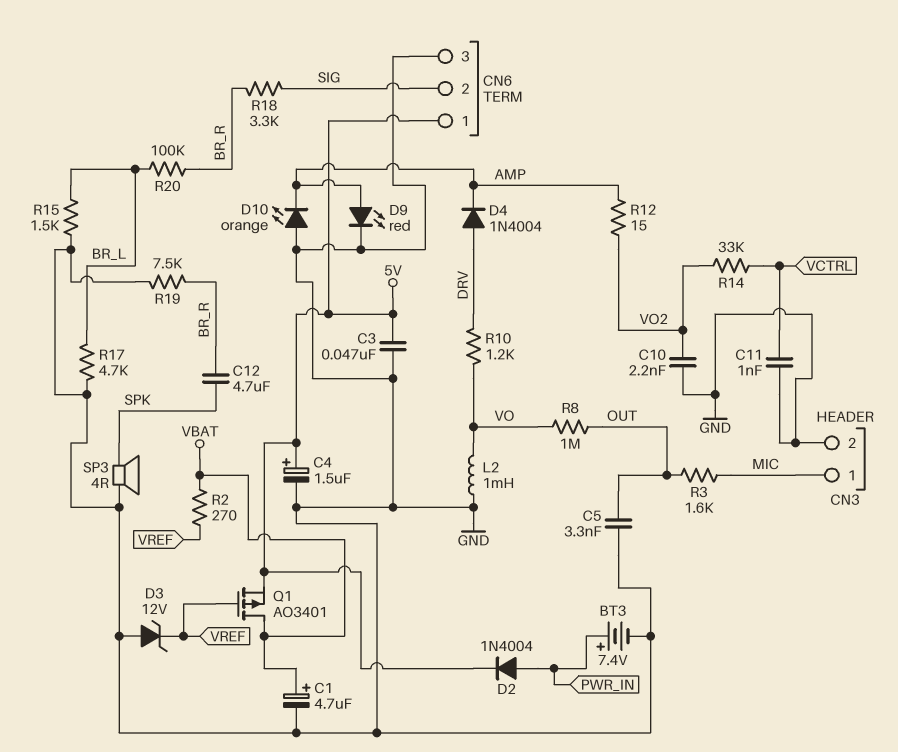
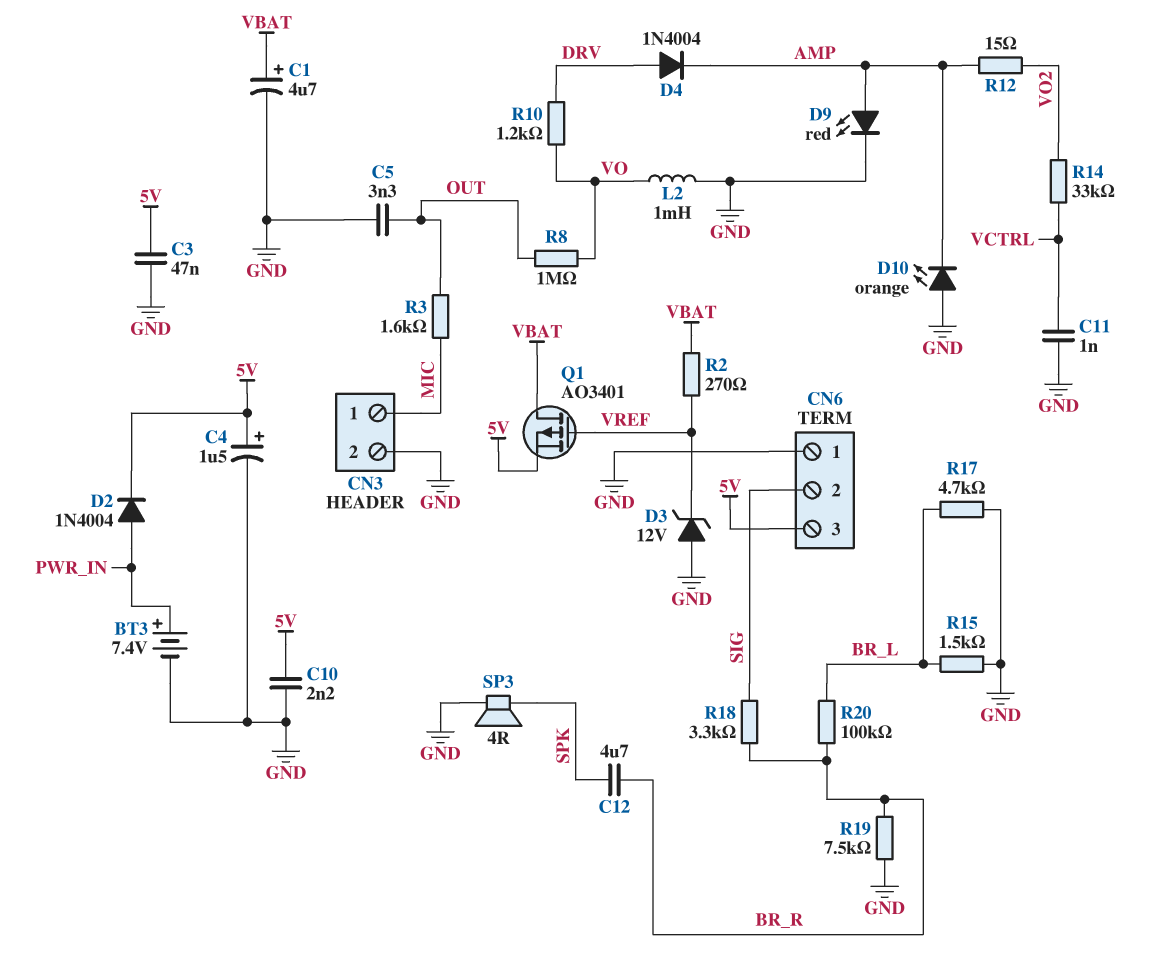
C10: 2.2nF (GND, VO2) -> 2.2nF (5V, GND)
CN6 pin 1: 5V -> GND
CN6 pin 3: GND -> 5V

